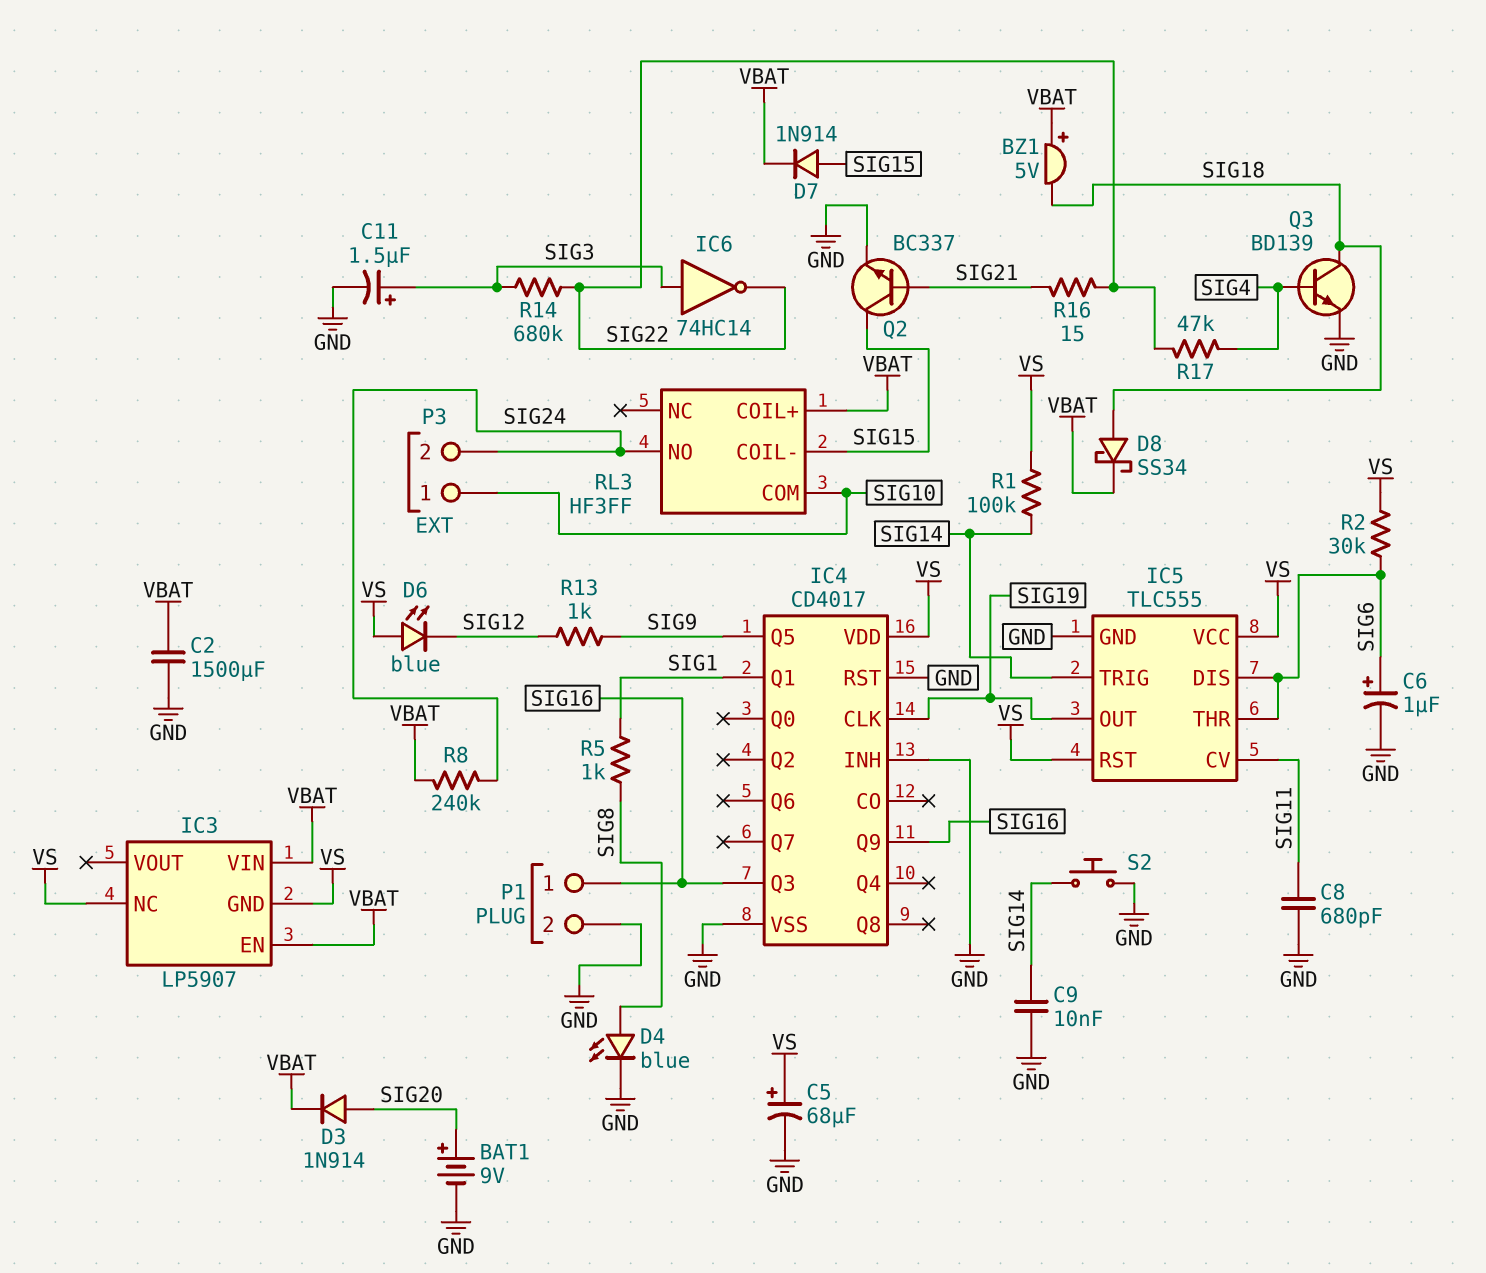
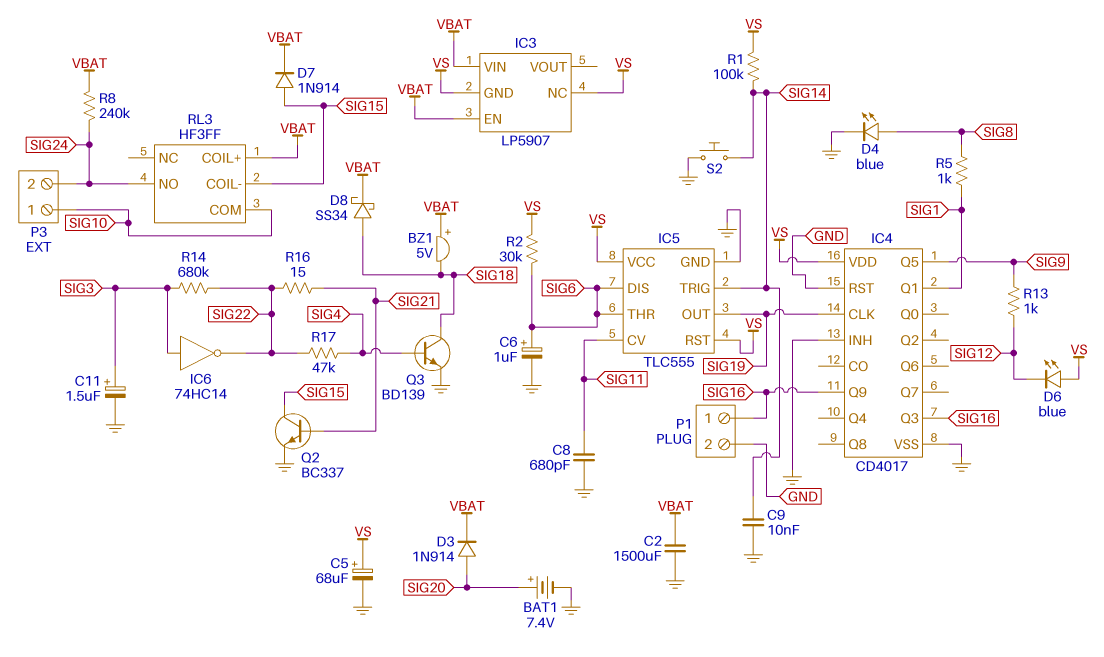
BAT1: 9V (plus SIG20, minus GND) -> 7.4V (plus SIG20, minus GND)

